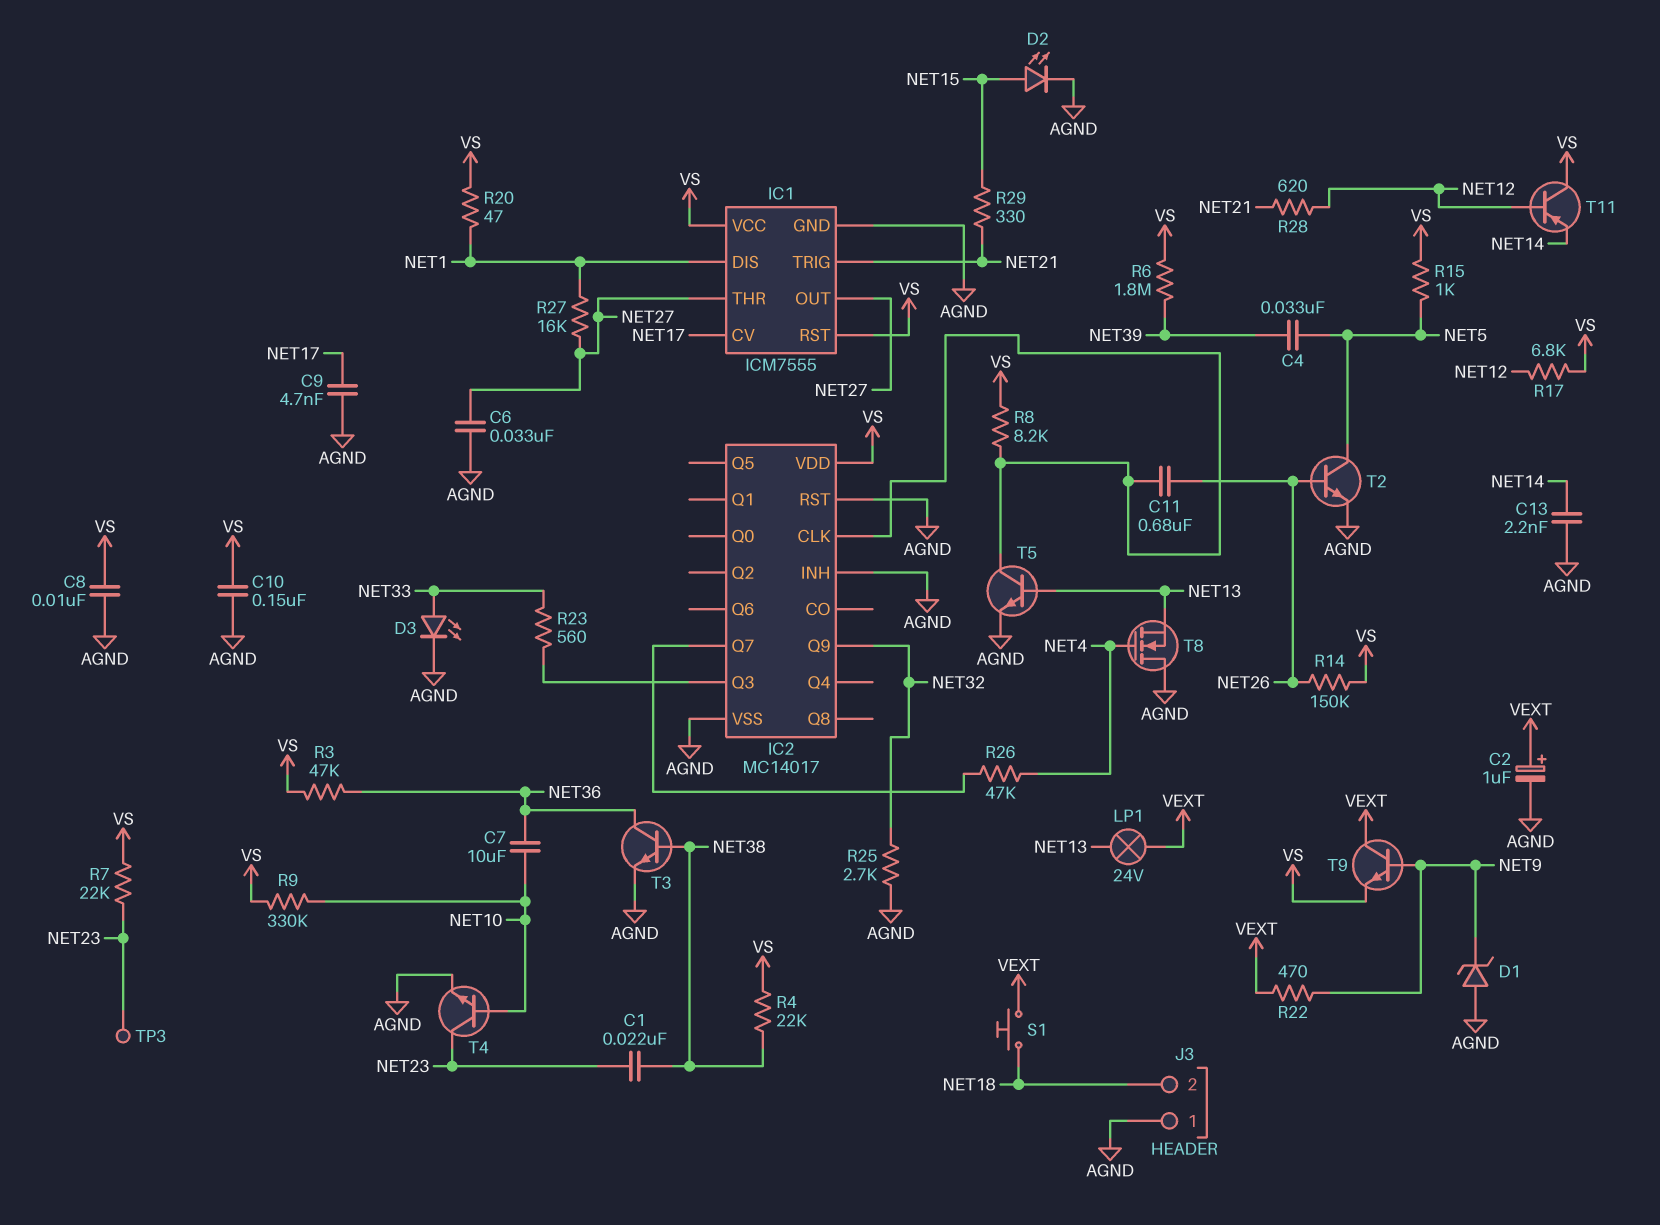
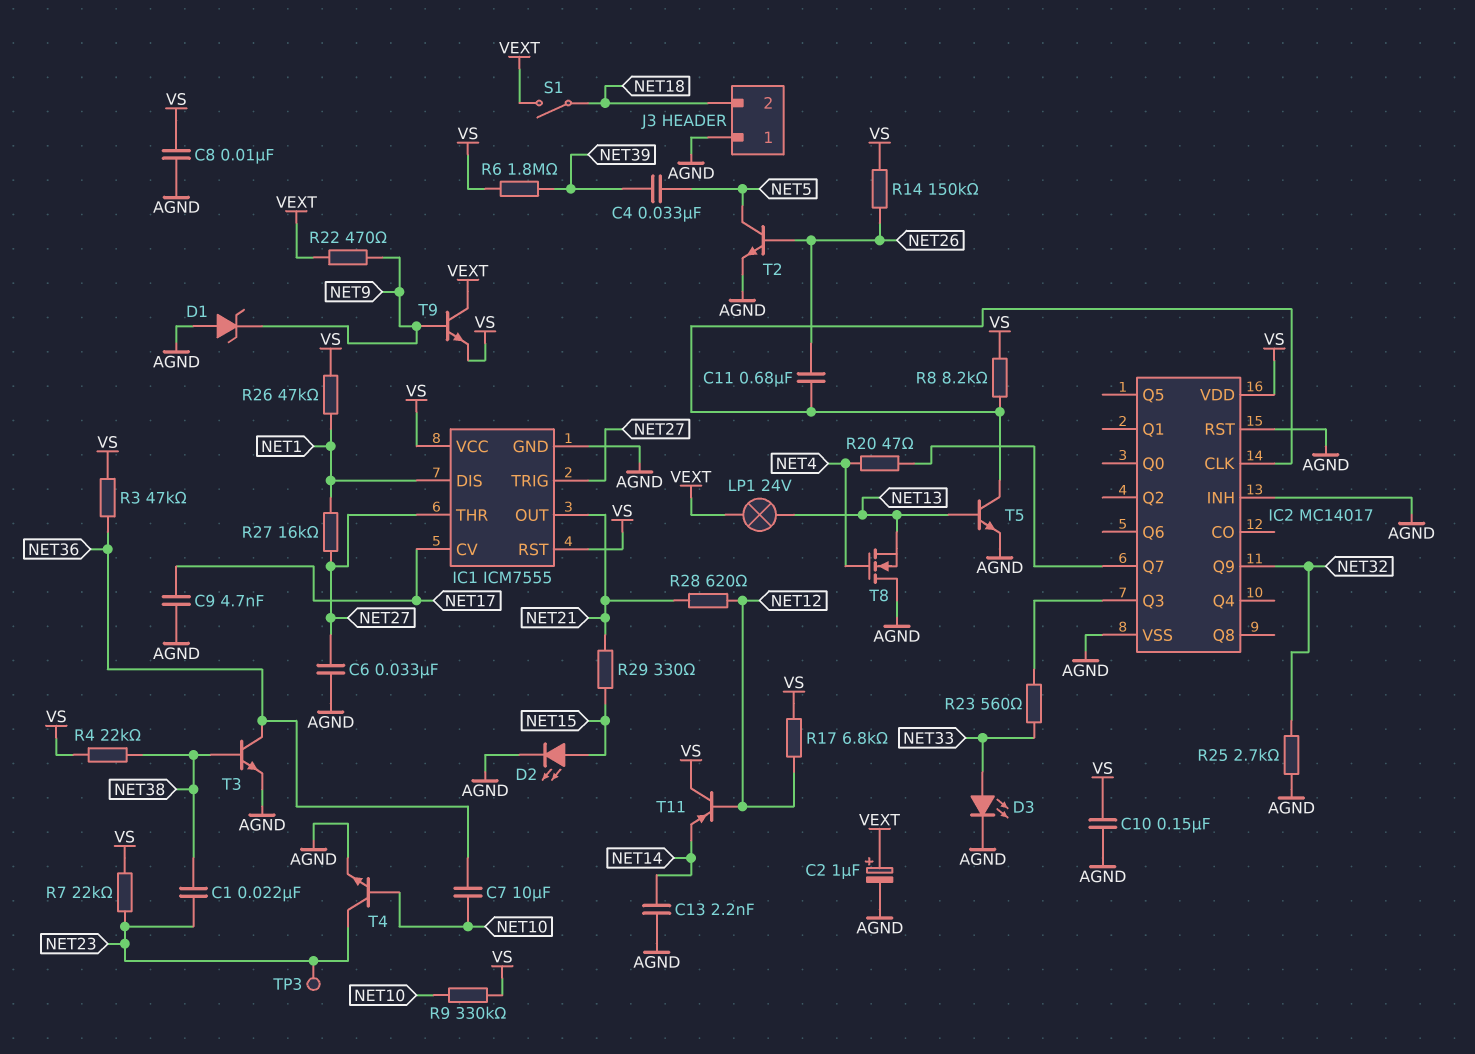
IC1 pin OUT: NET27 -> NET21
IC1 pin TRIG: NET21 -> NET27
R15: 1k (NET5, VS) -> none
R20: 47 (NET1, VS) -> 47 (IC2/Q7, NET4)
R26: 47k (IC2/Q7, NET4) -> 47k (NET1, VS)
S1: button (NET18, VEXT) -> switch (NET18, VEXT)

